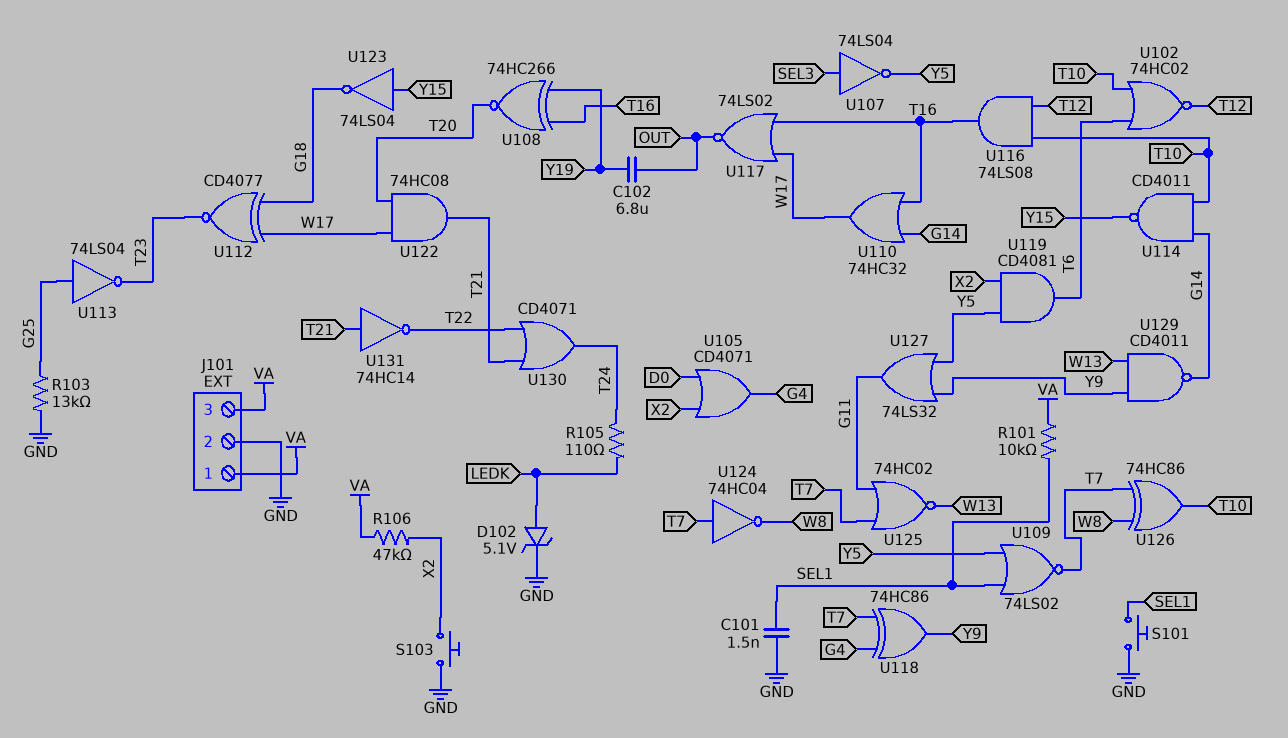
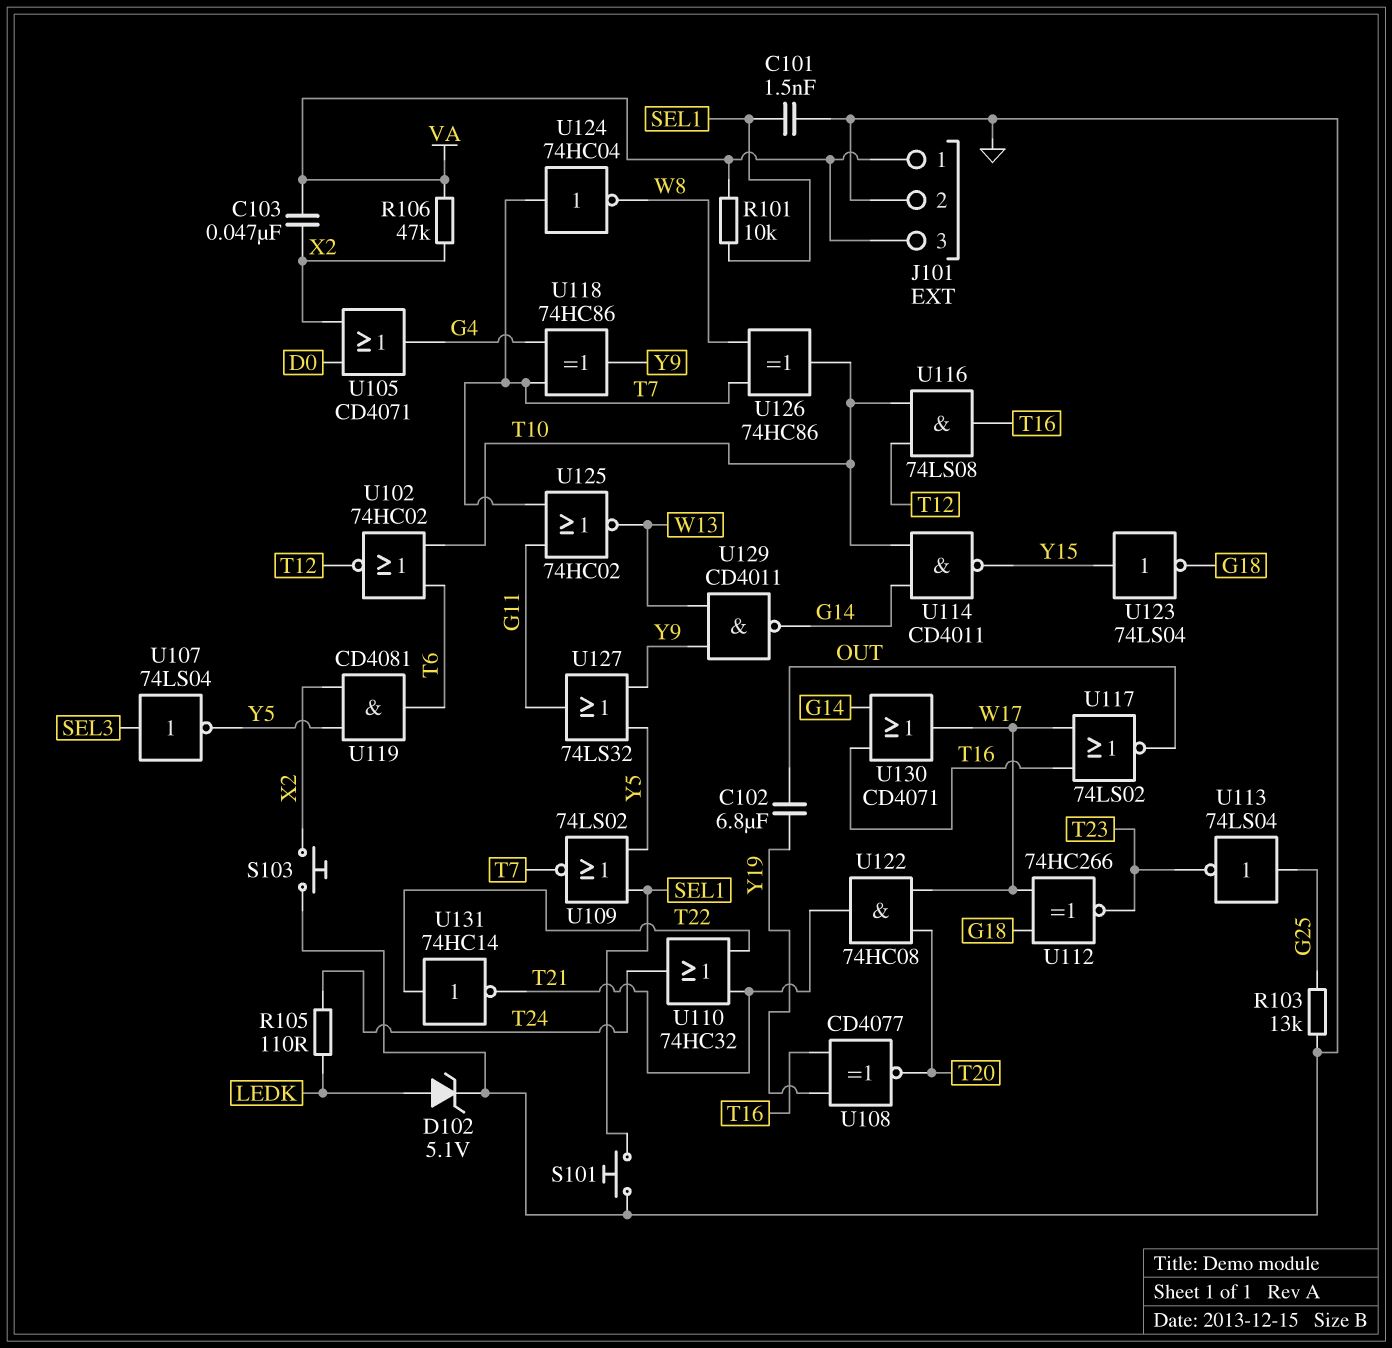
C103: none -> 47nF (VA, X2)
U108: XNOR 74HC266 (in T16, in Y19, out T20) -> XNOR CD4077 (in T16, in Y19, out T20)
U110: OR 74HC32 (in G14, in T16, out W17) -> OR 74HC32 (in T21, in T22, out T24)
U112: XNOR CD4077 (in G18, in W17, out T23) -> XNOR 74HC266 (in G18, in W17, out T23)
U130: OR CD4071 (in T21, in T22, out T24) -> OR CD4071 (in G14, in T16, out W17)
U131: NOT 74HC14 (in T21, out T22) -> NOT 74HC14 (in T22, out T21)

